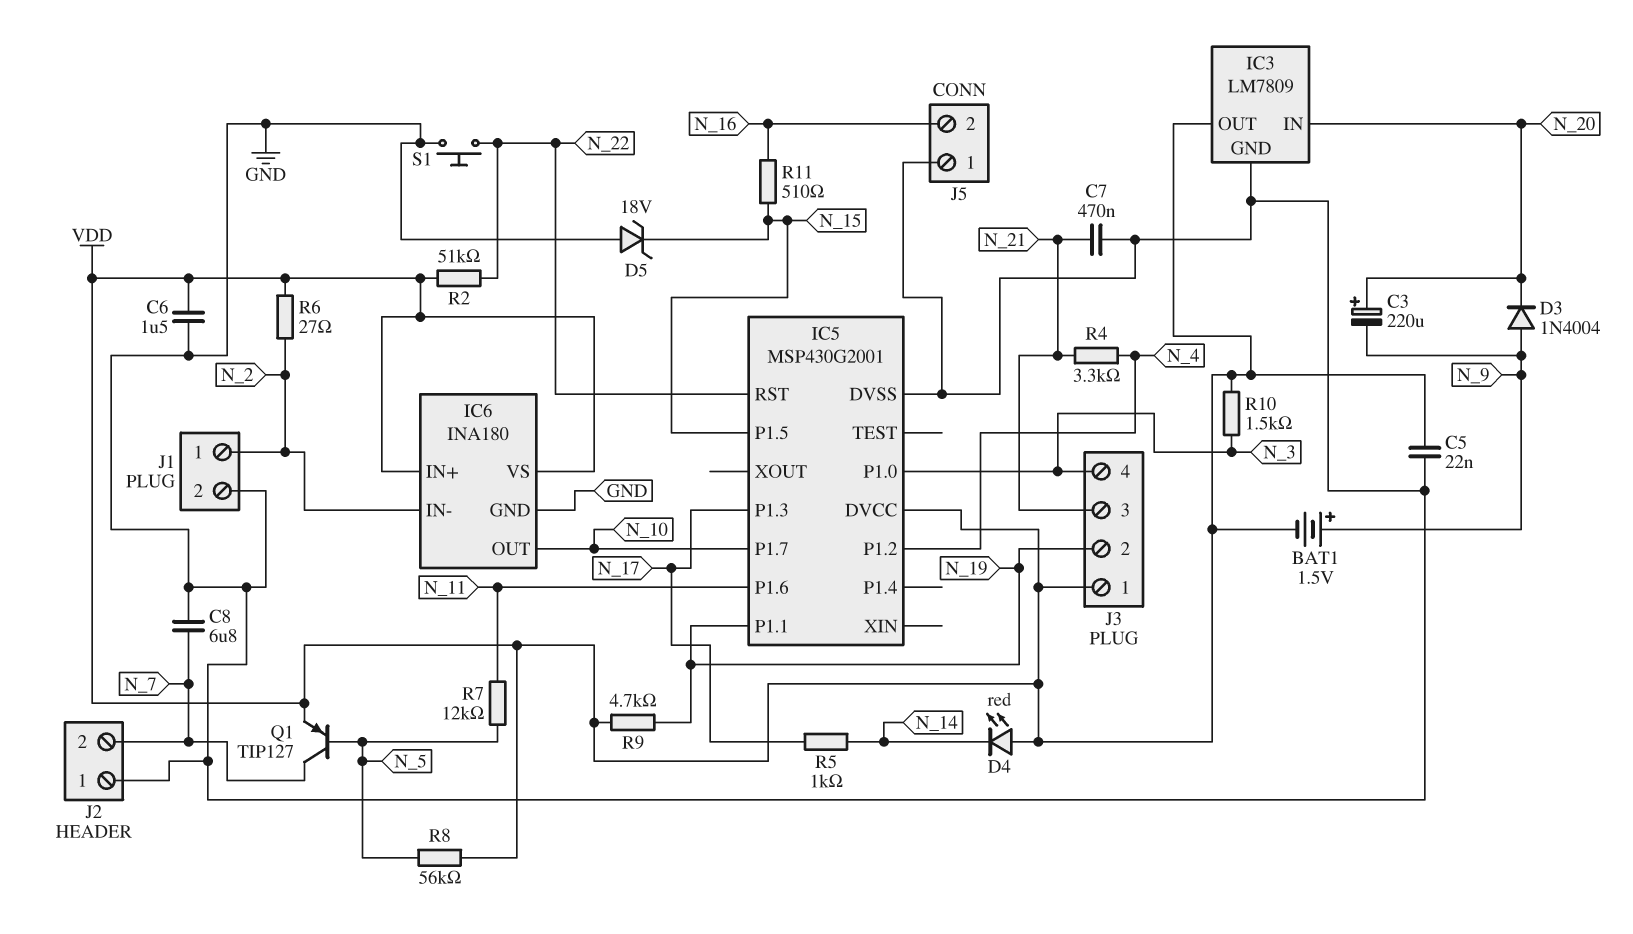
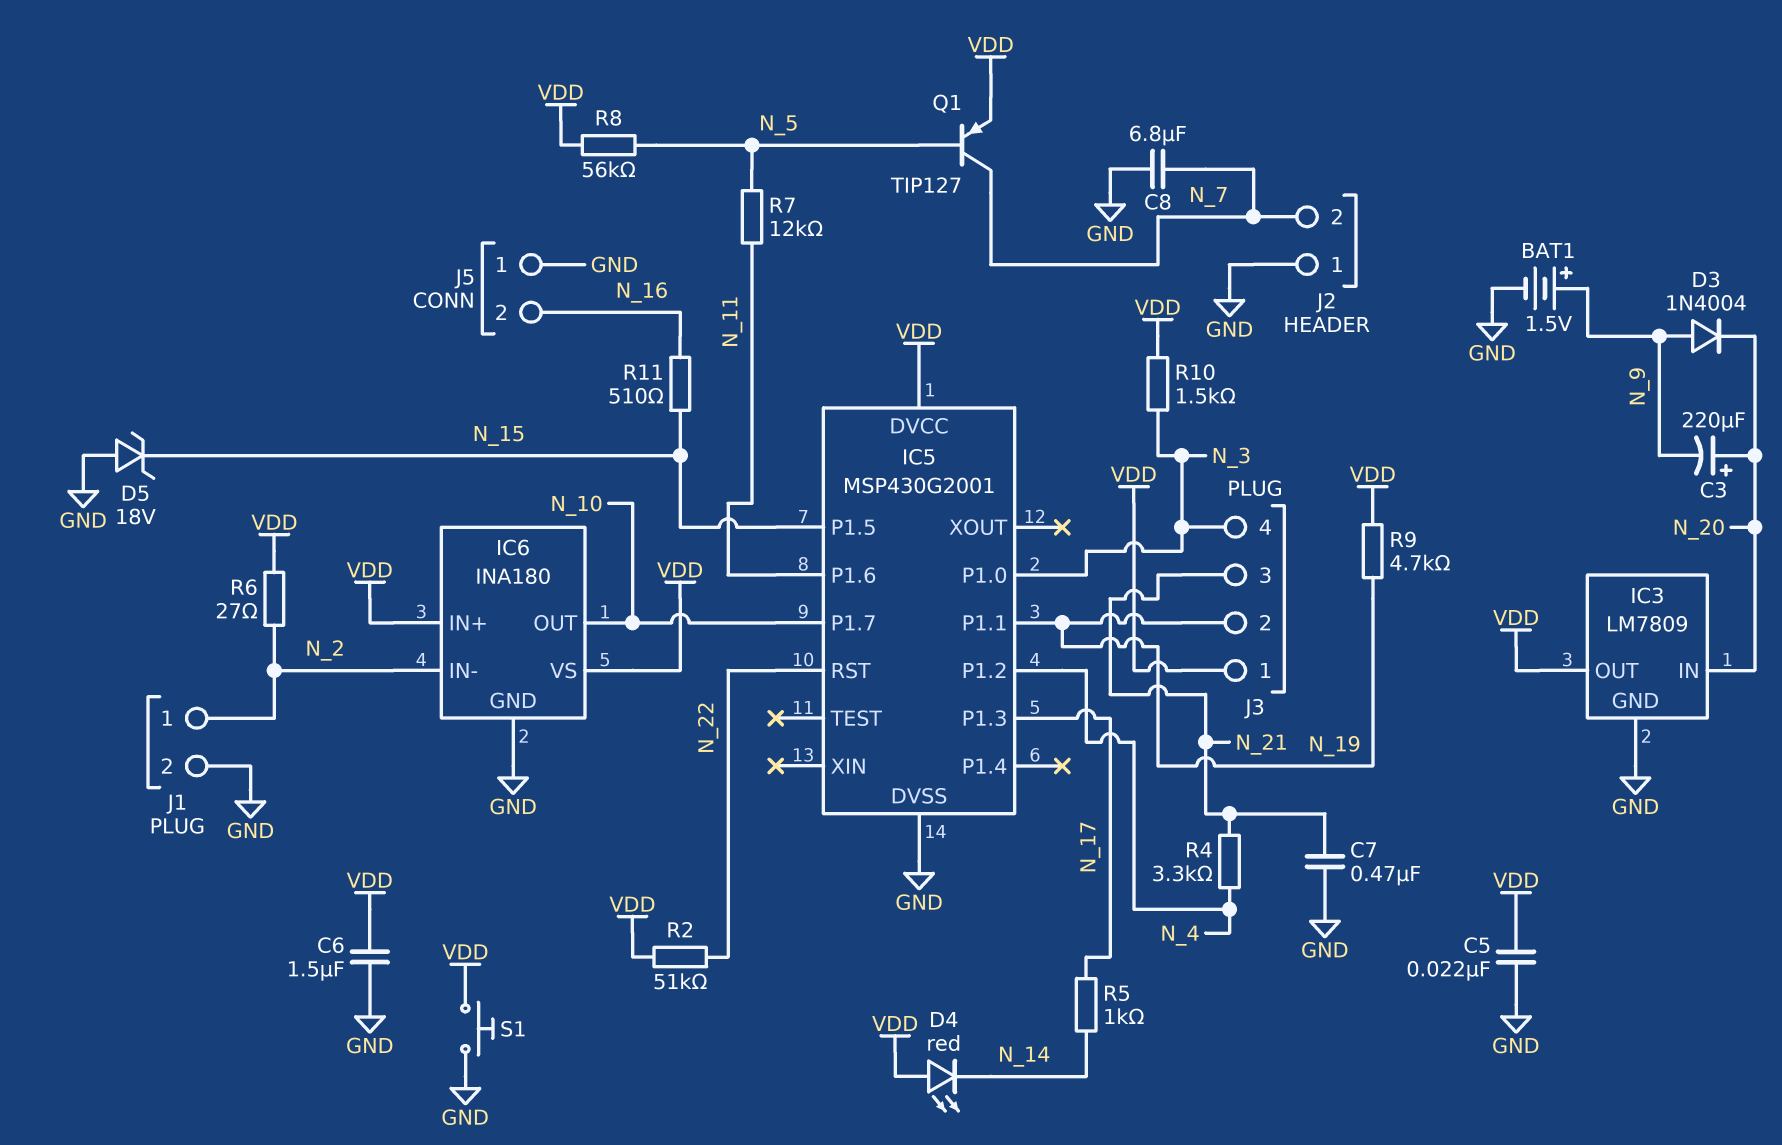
BAT1: 1.5V (plus N_9, minus VDD) -> 1.5V (plus N_9, minus GND)
S1: button (GND, N_22) -> button (GND, VDD)

